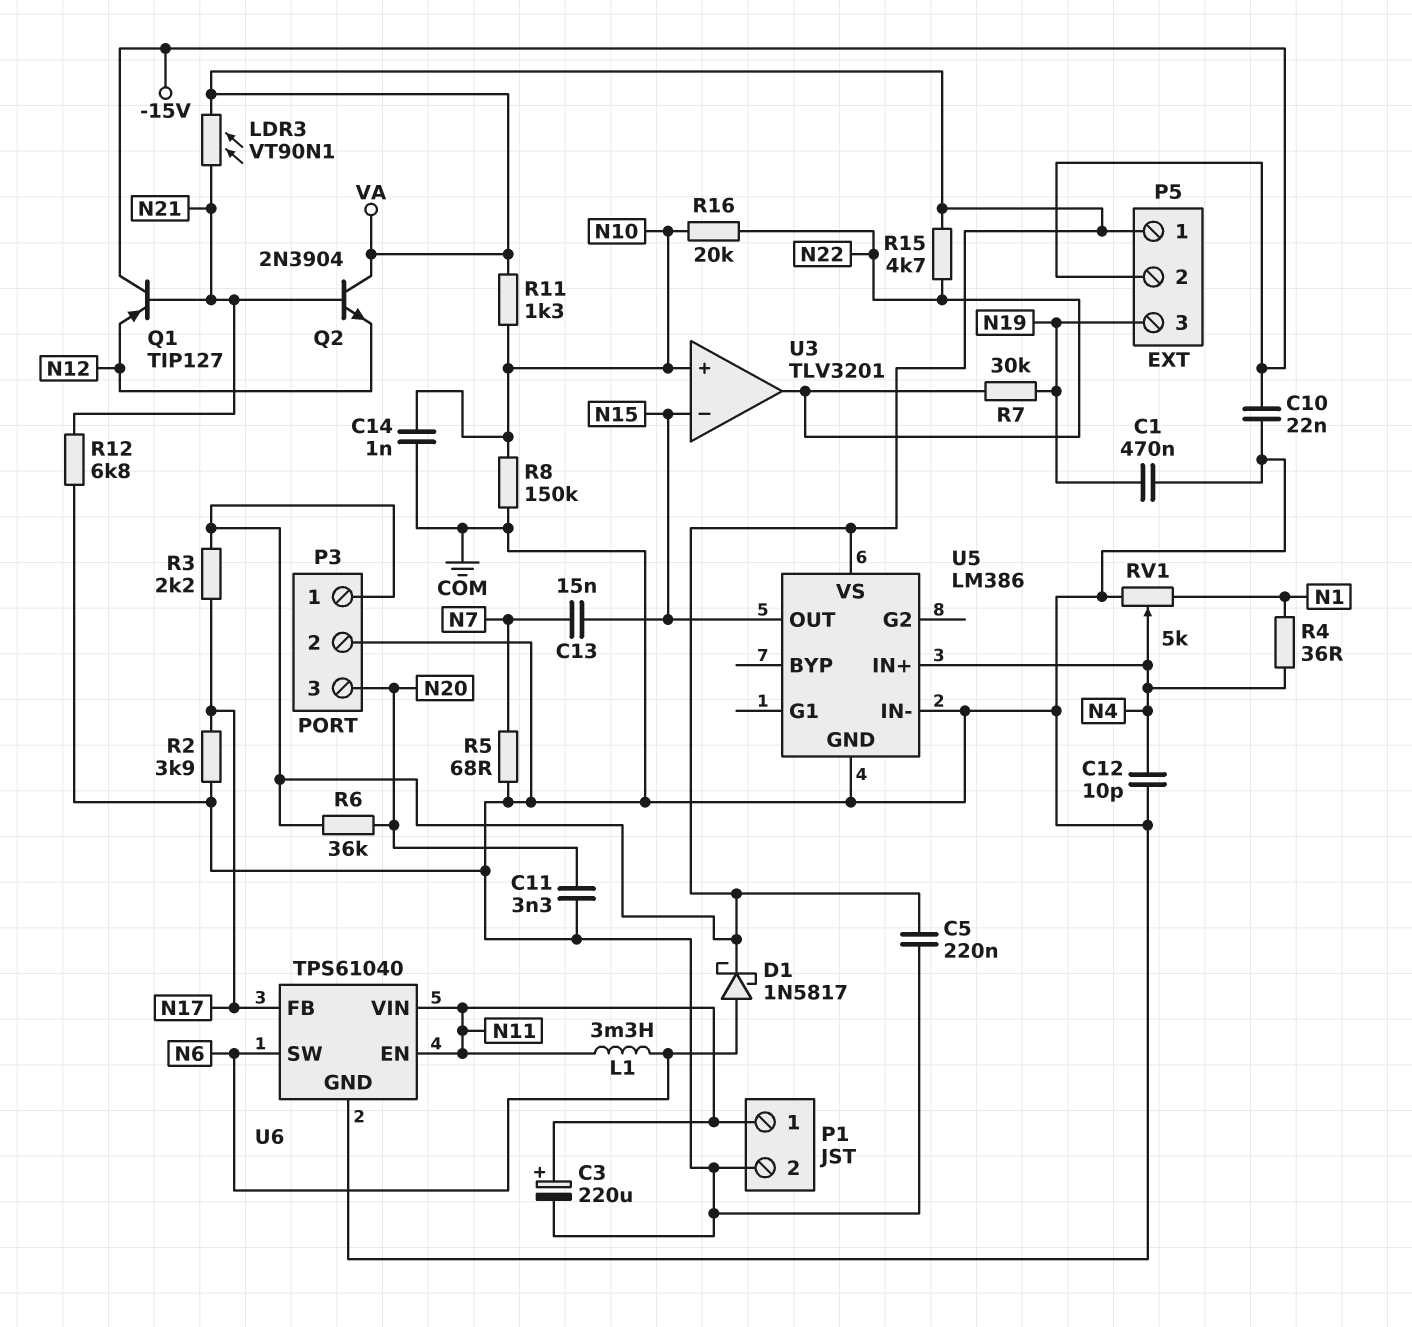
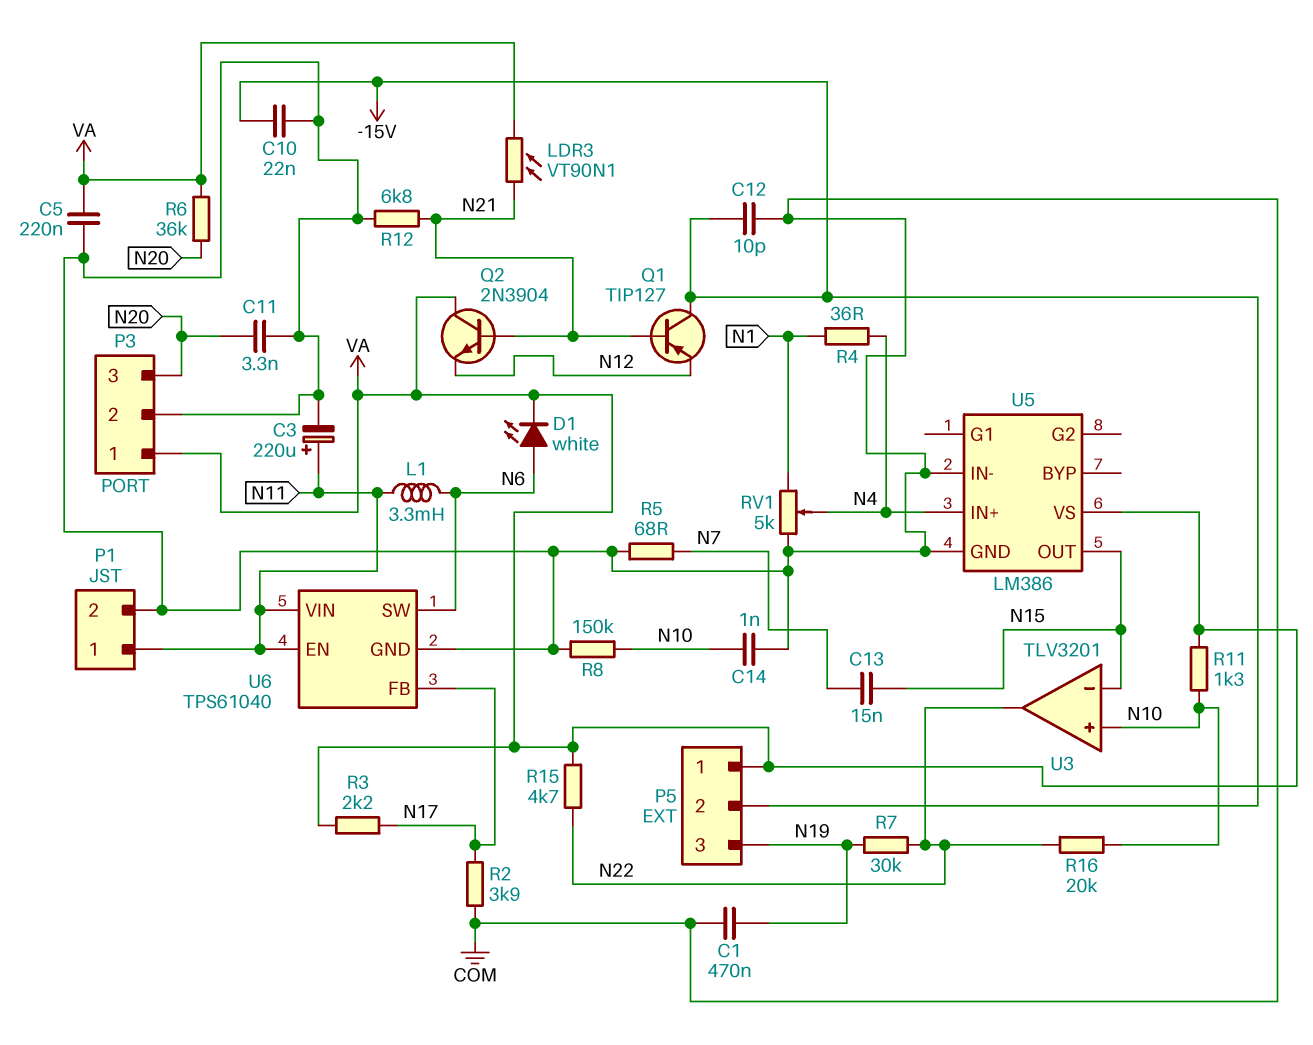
C12: 10pF (COM, N4) -> 10pF (-15V, COM)
D1: schottky 1N5817 (A N6, K VA) -> LED white (A N6, K VA)

